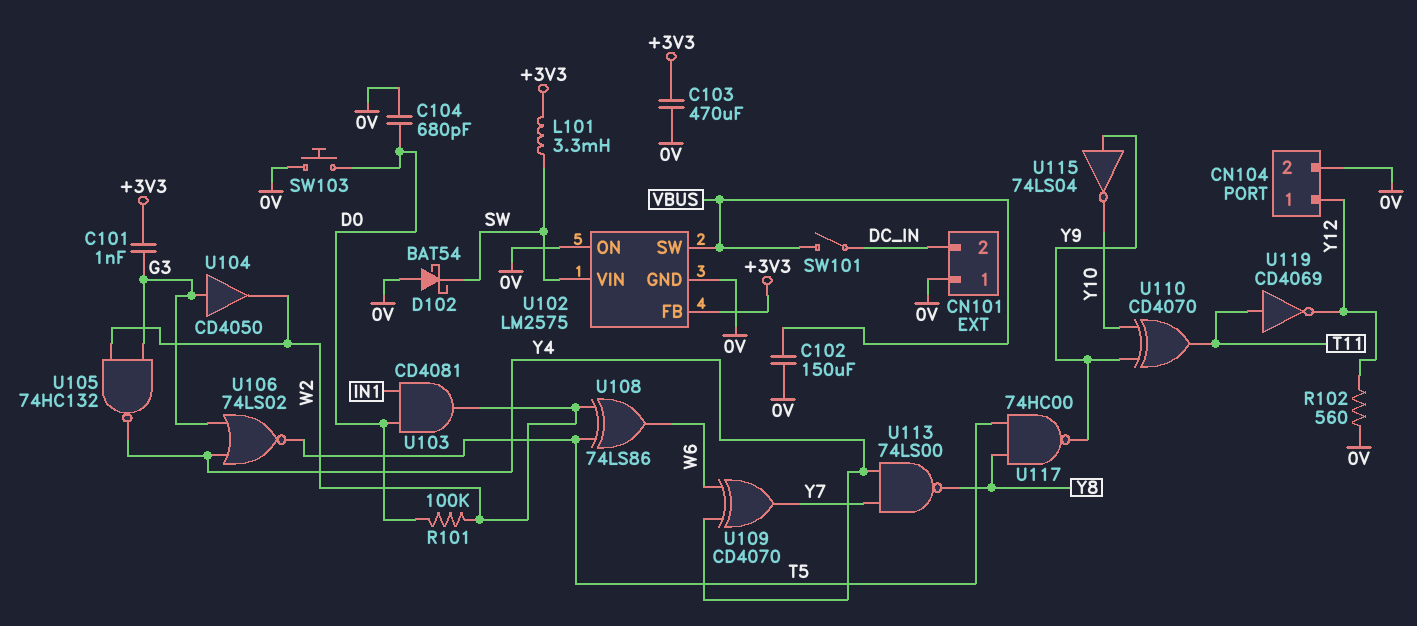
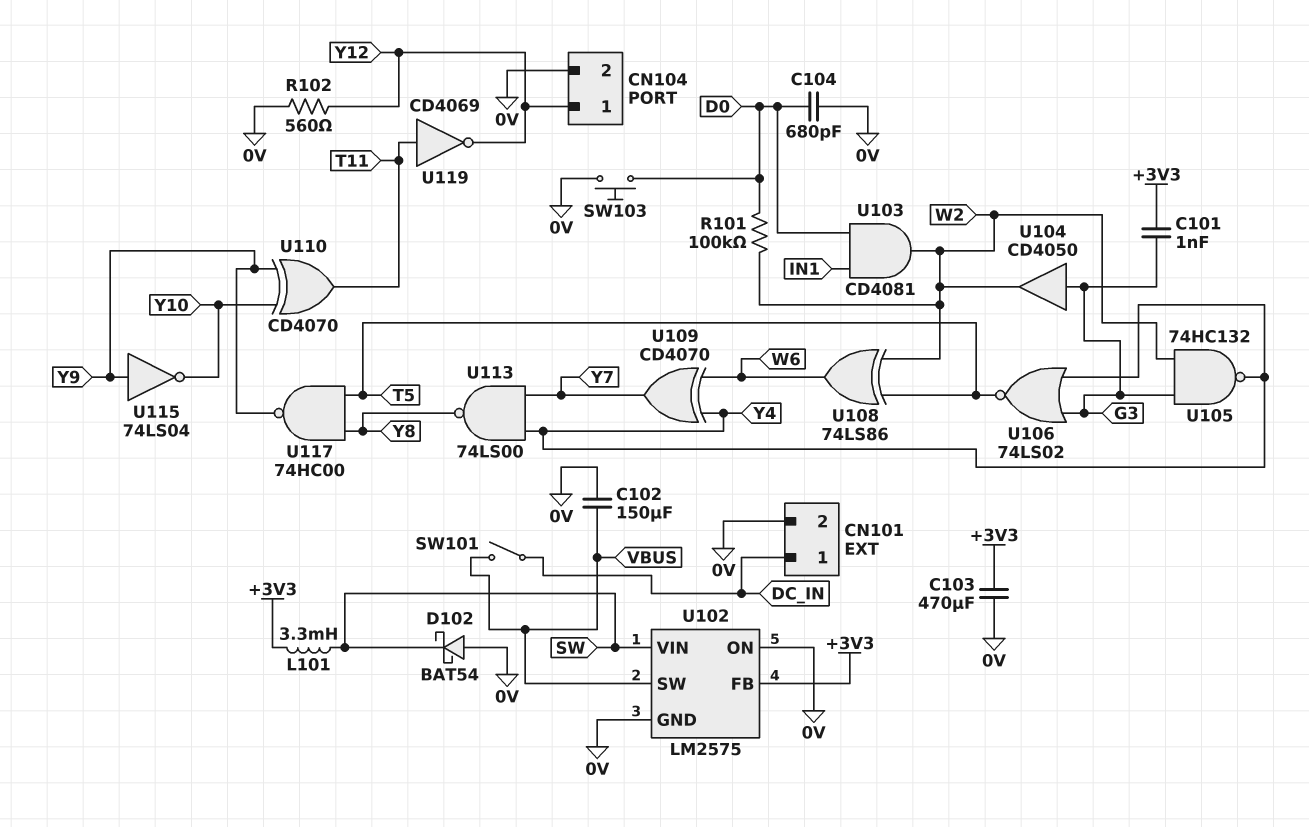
CN101 pin 1: 0V -> DC_IN
CN101 pin 2: DC_IN -> 0V

